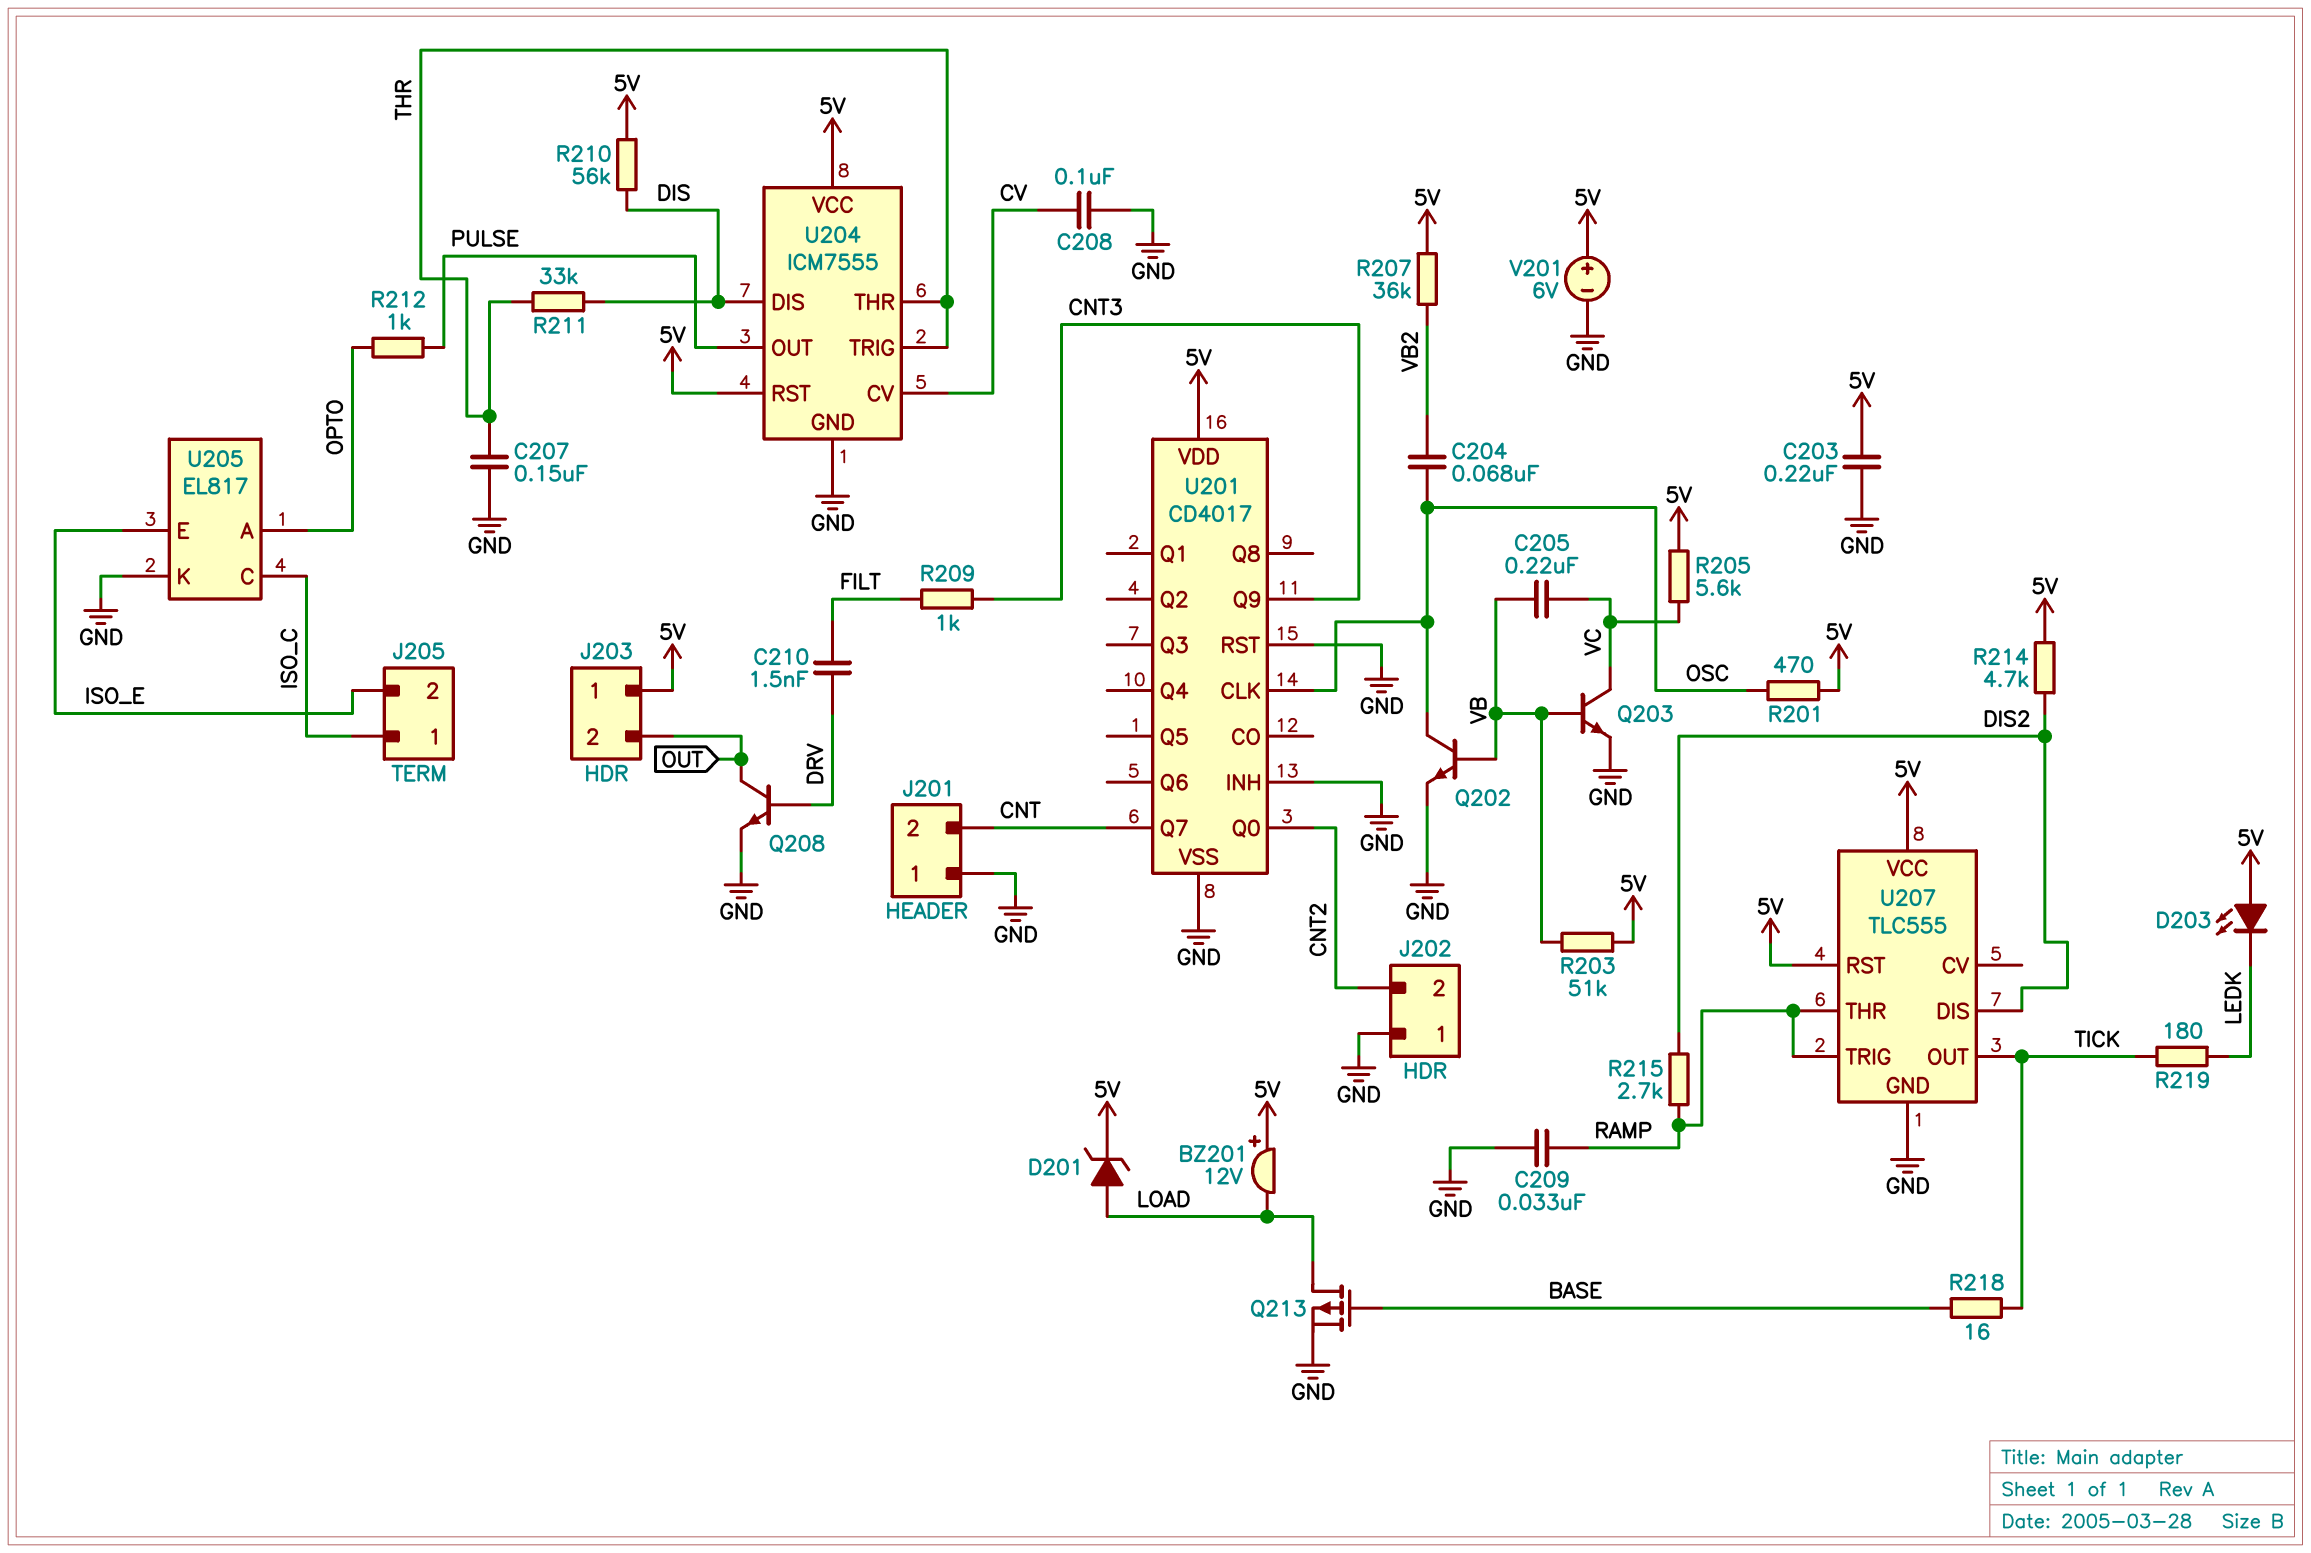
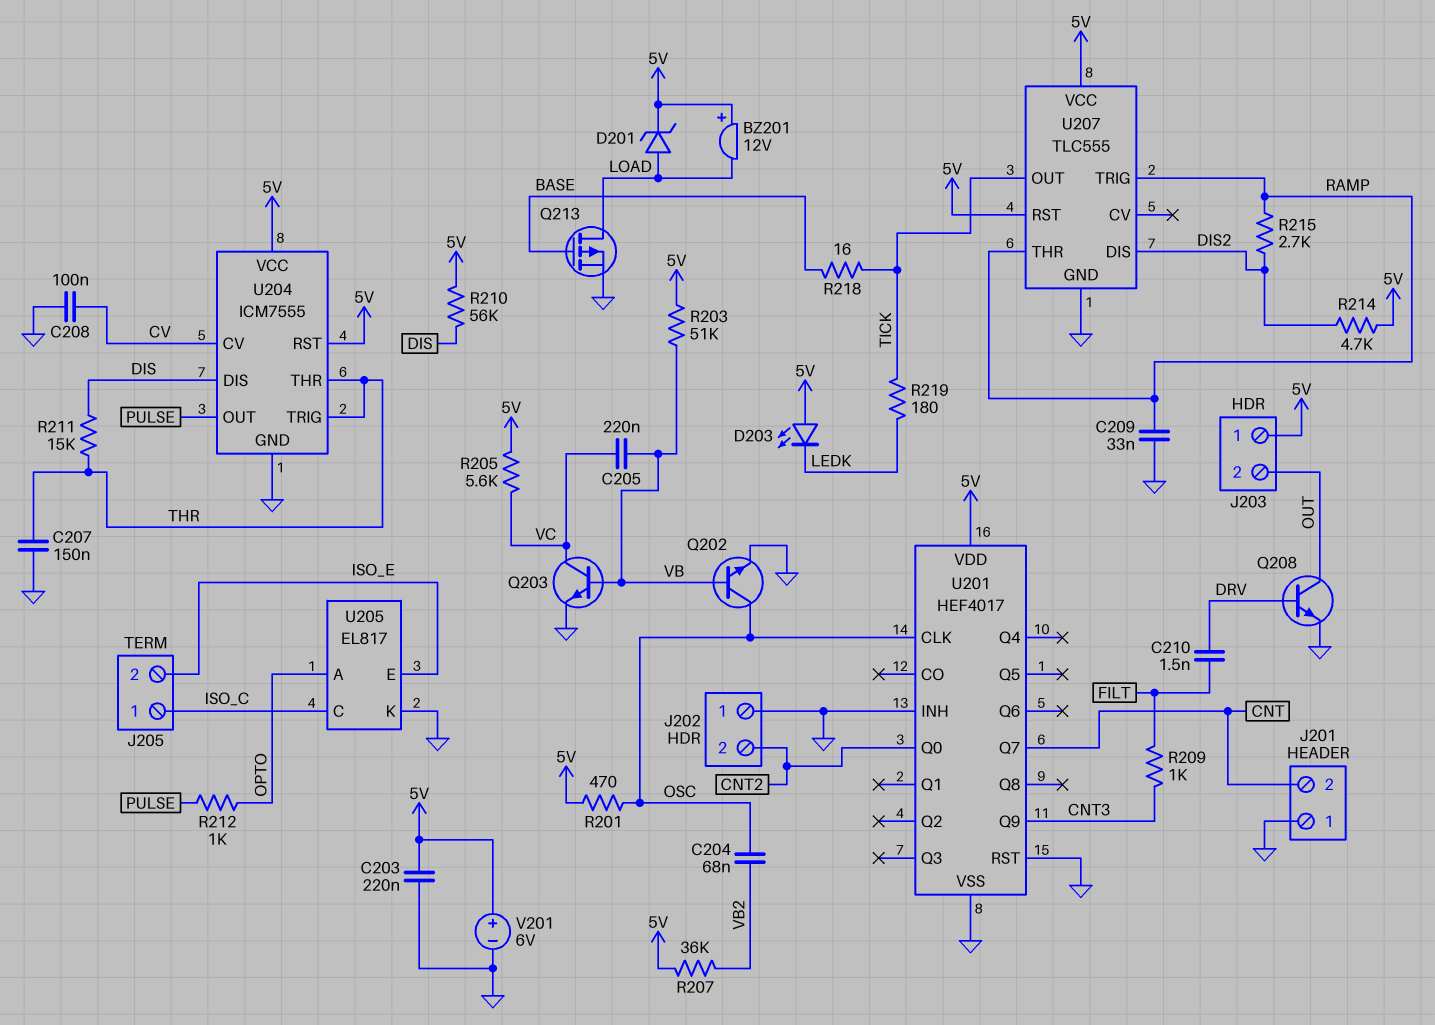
R211: 33k (DIS, THR) -> 15k (DIS, THR)
U201: CD4017 -> HEF4017

